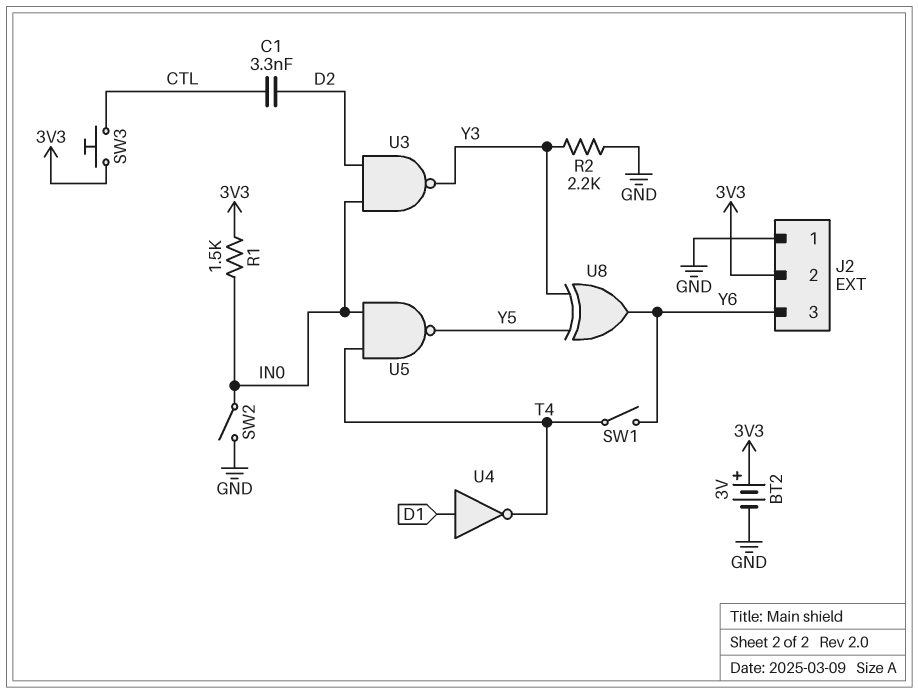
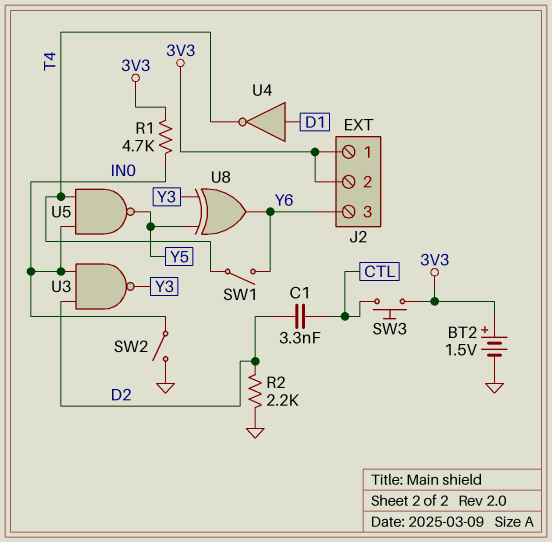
BT2: 3V (plus 3V3, minus GND) -> 1.5V (plus 3V3, minus GND)
J2 pin 1: GND -> 3V3
R1: 1.5k (3V3, IN0) -> 4.7k (3V3, IN0)
R2: 2.2k (GND, Y3) -> 2.2k (D2, GND)

